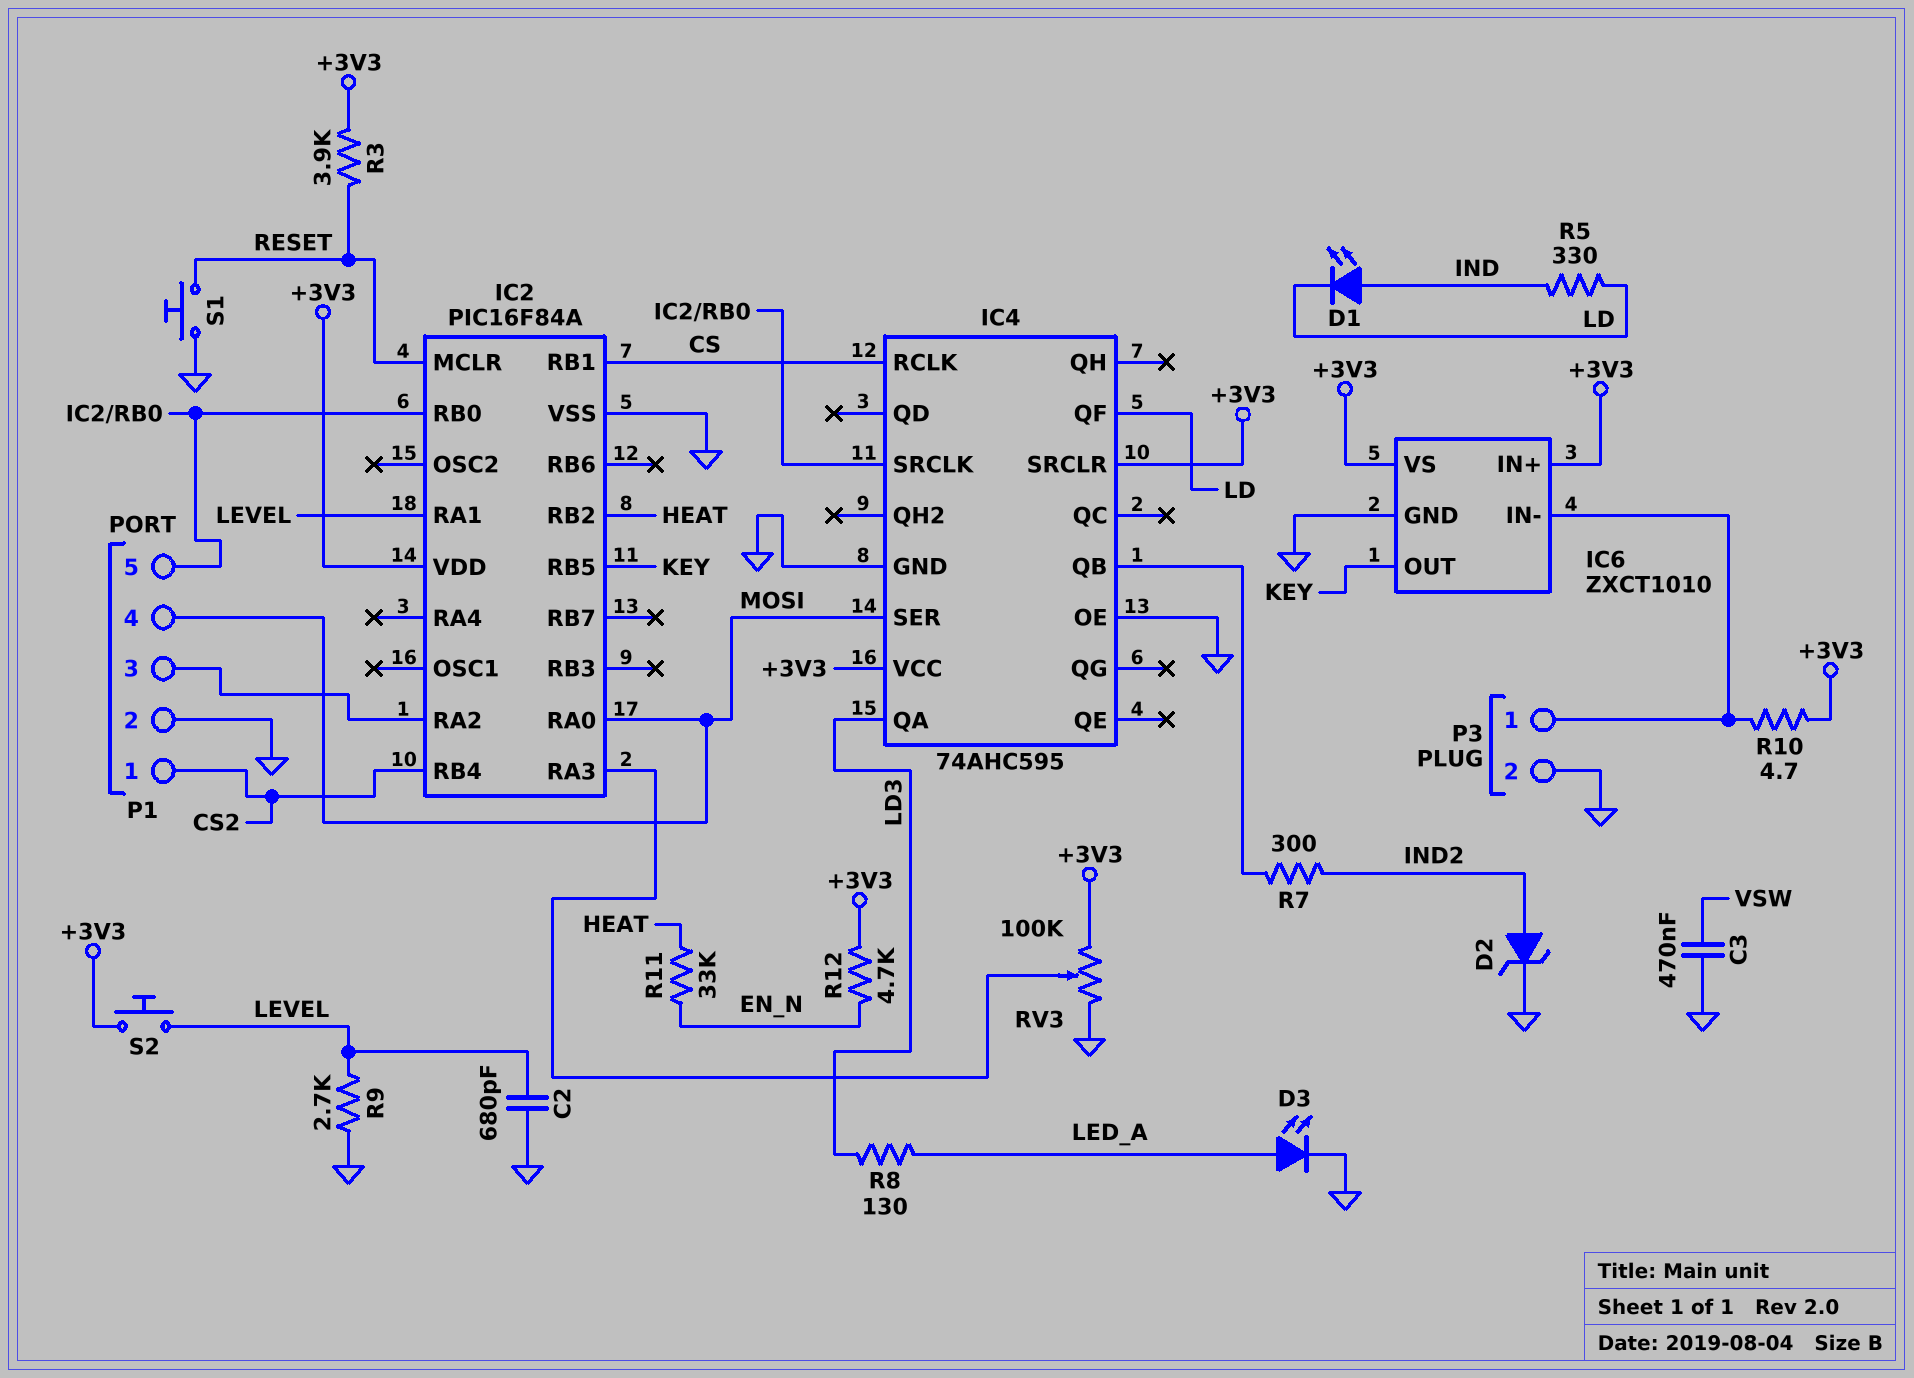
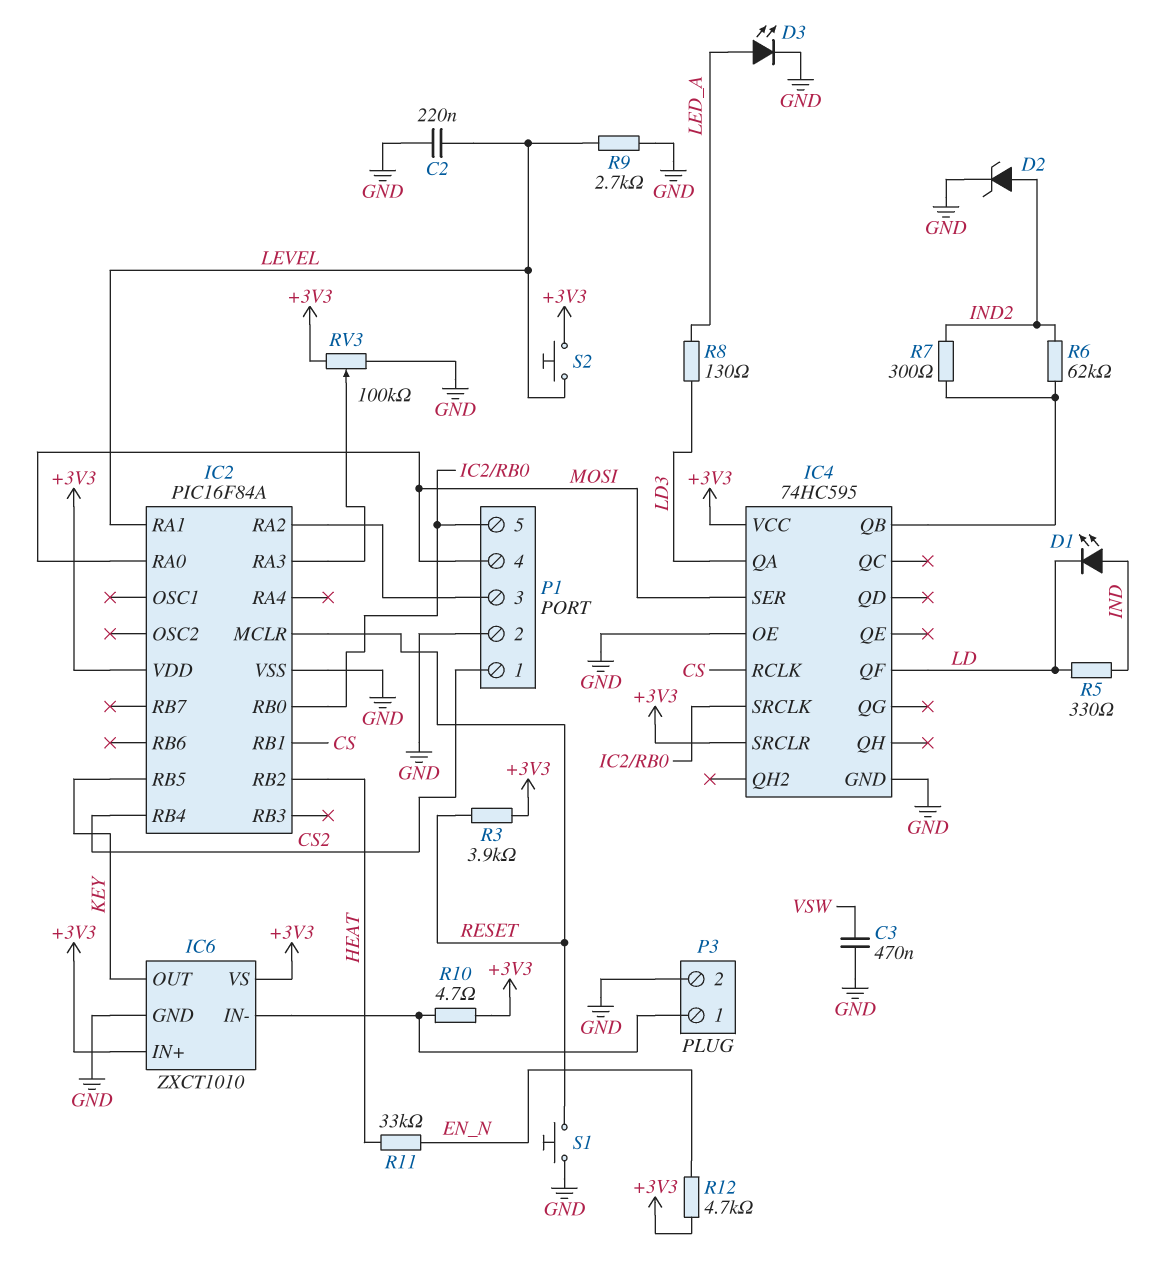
C2: 680pF (GND, LEVEL) -> 220nF (GND, LEVEL)
IC4: 74AHC595 -> 74HC595
R6: none -> 62k (IC4/QB, IND2)

